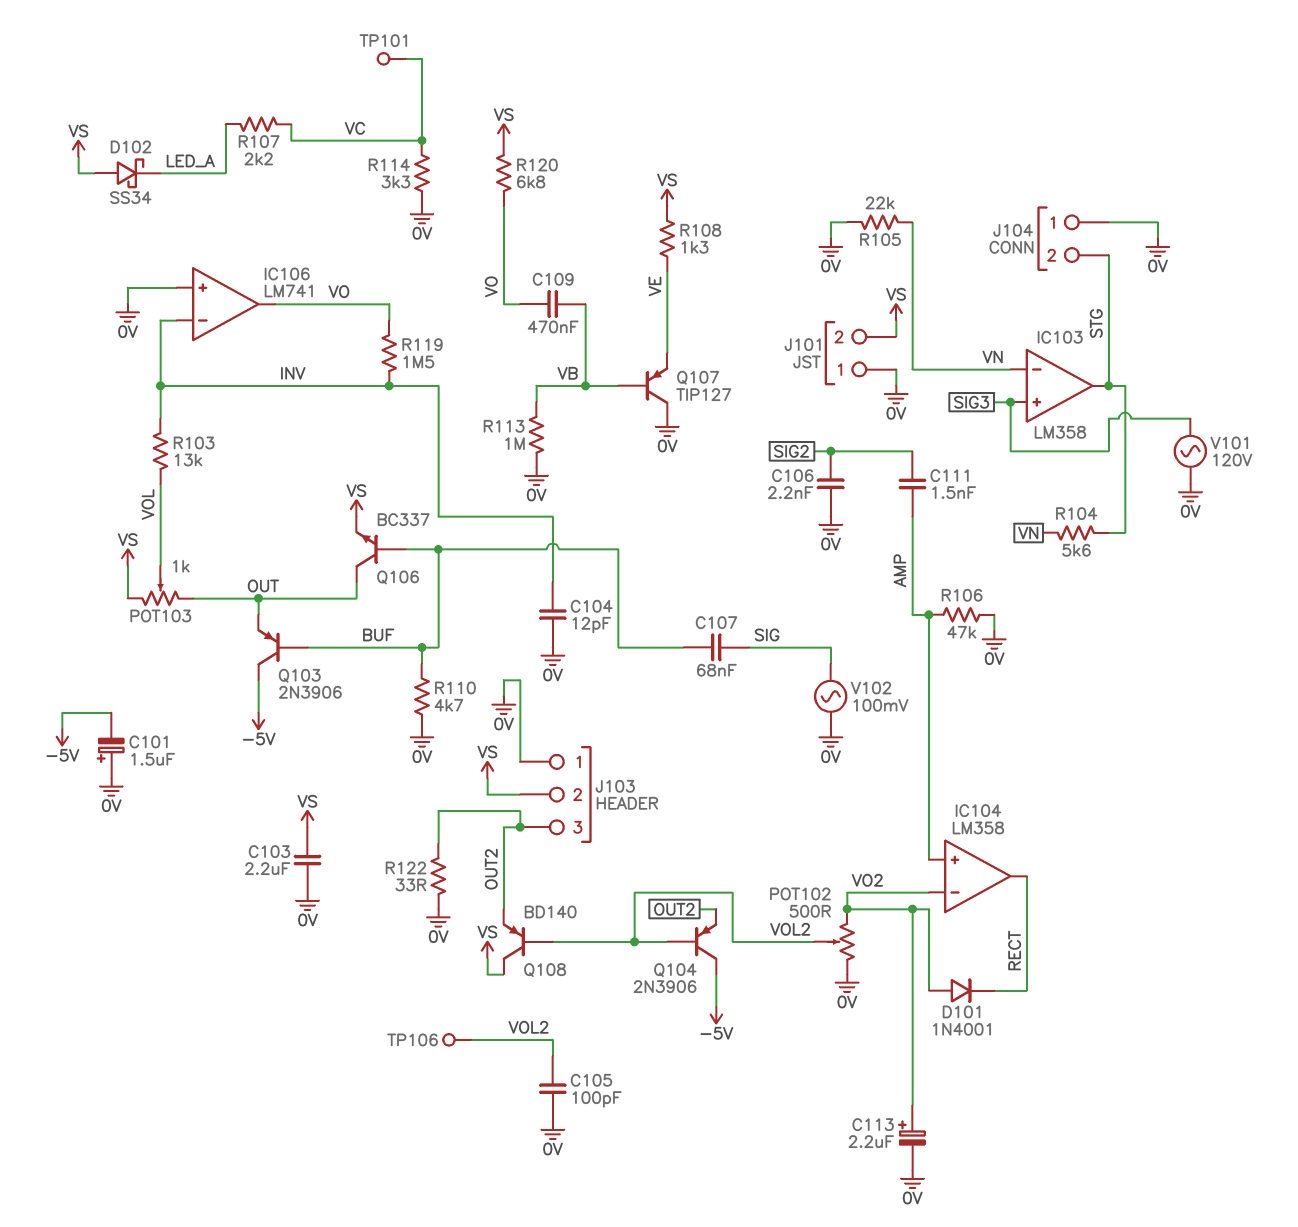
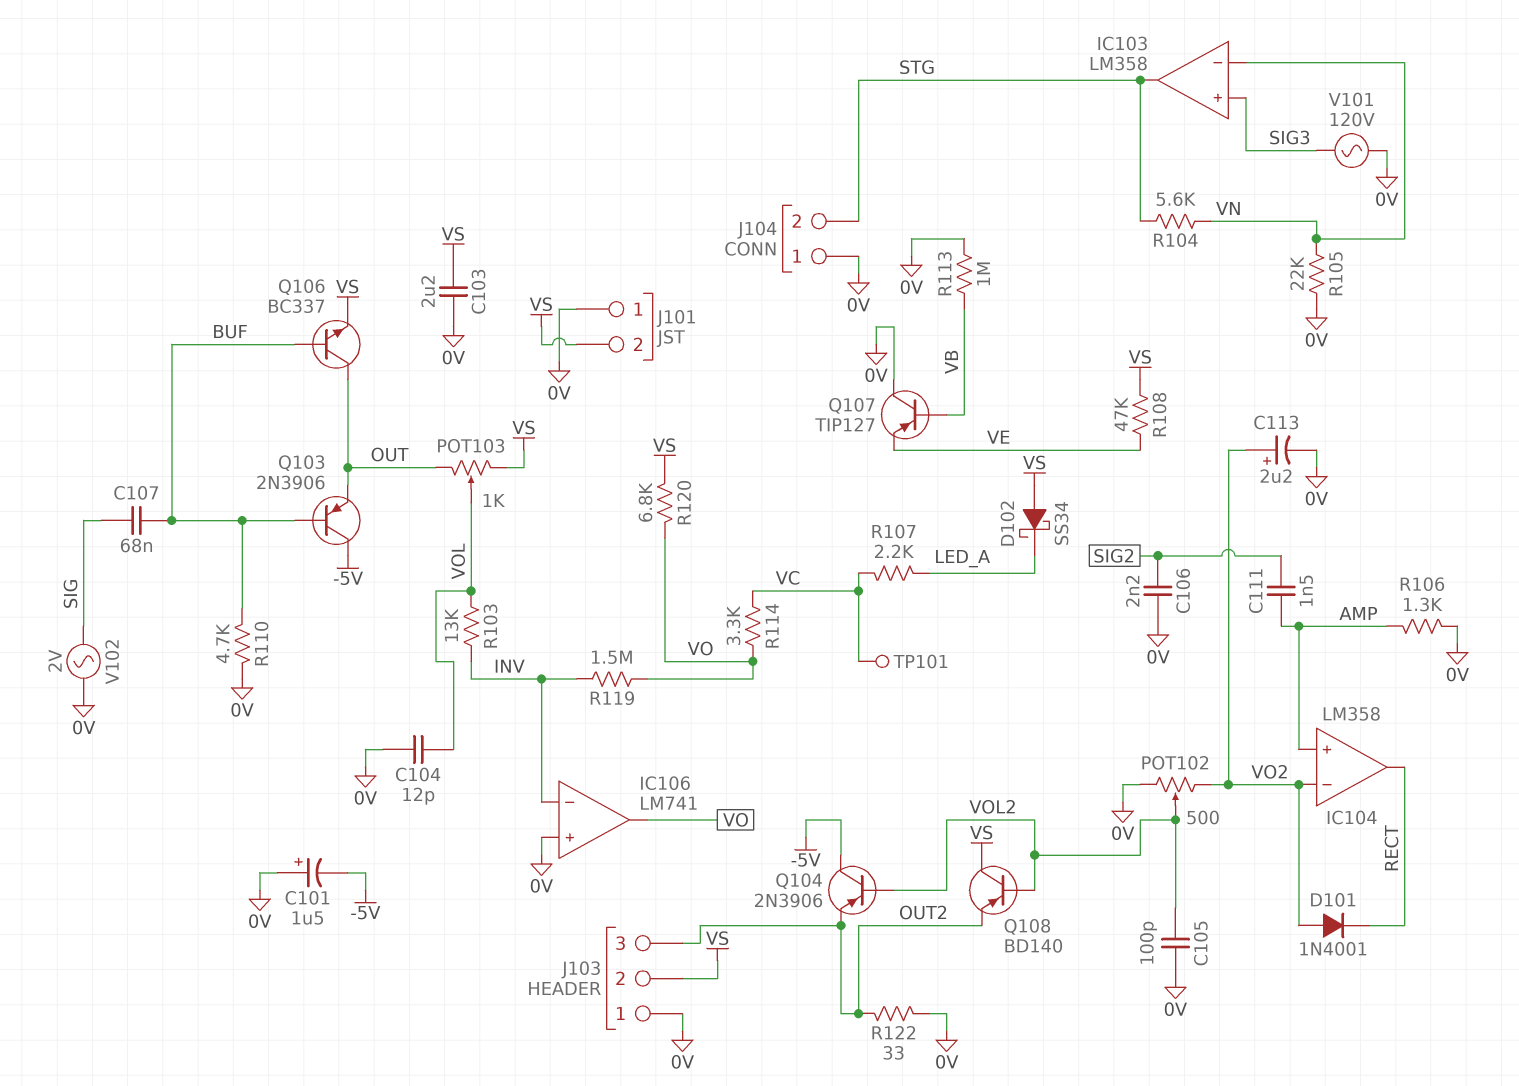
C104: 12pF (0V, INV) -> 12pF (0V, VOL)
C109: 470nF (VB, VO) -> none
R106: 47k (0V, AMP) -> 1.3k (0V, AMP)
R108: 1.3k (VE, VS) -> 47k (VE, VS)
R114: 3.3k (0V, VC) -> 3.3k (VC, VO)
TP106: test point (VOL2) -> none
V102: AC 100mV (0V, SIG) -> AC 2V (0V, SIG)

